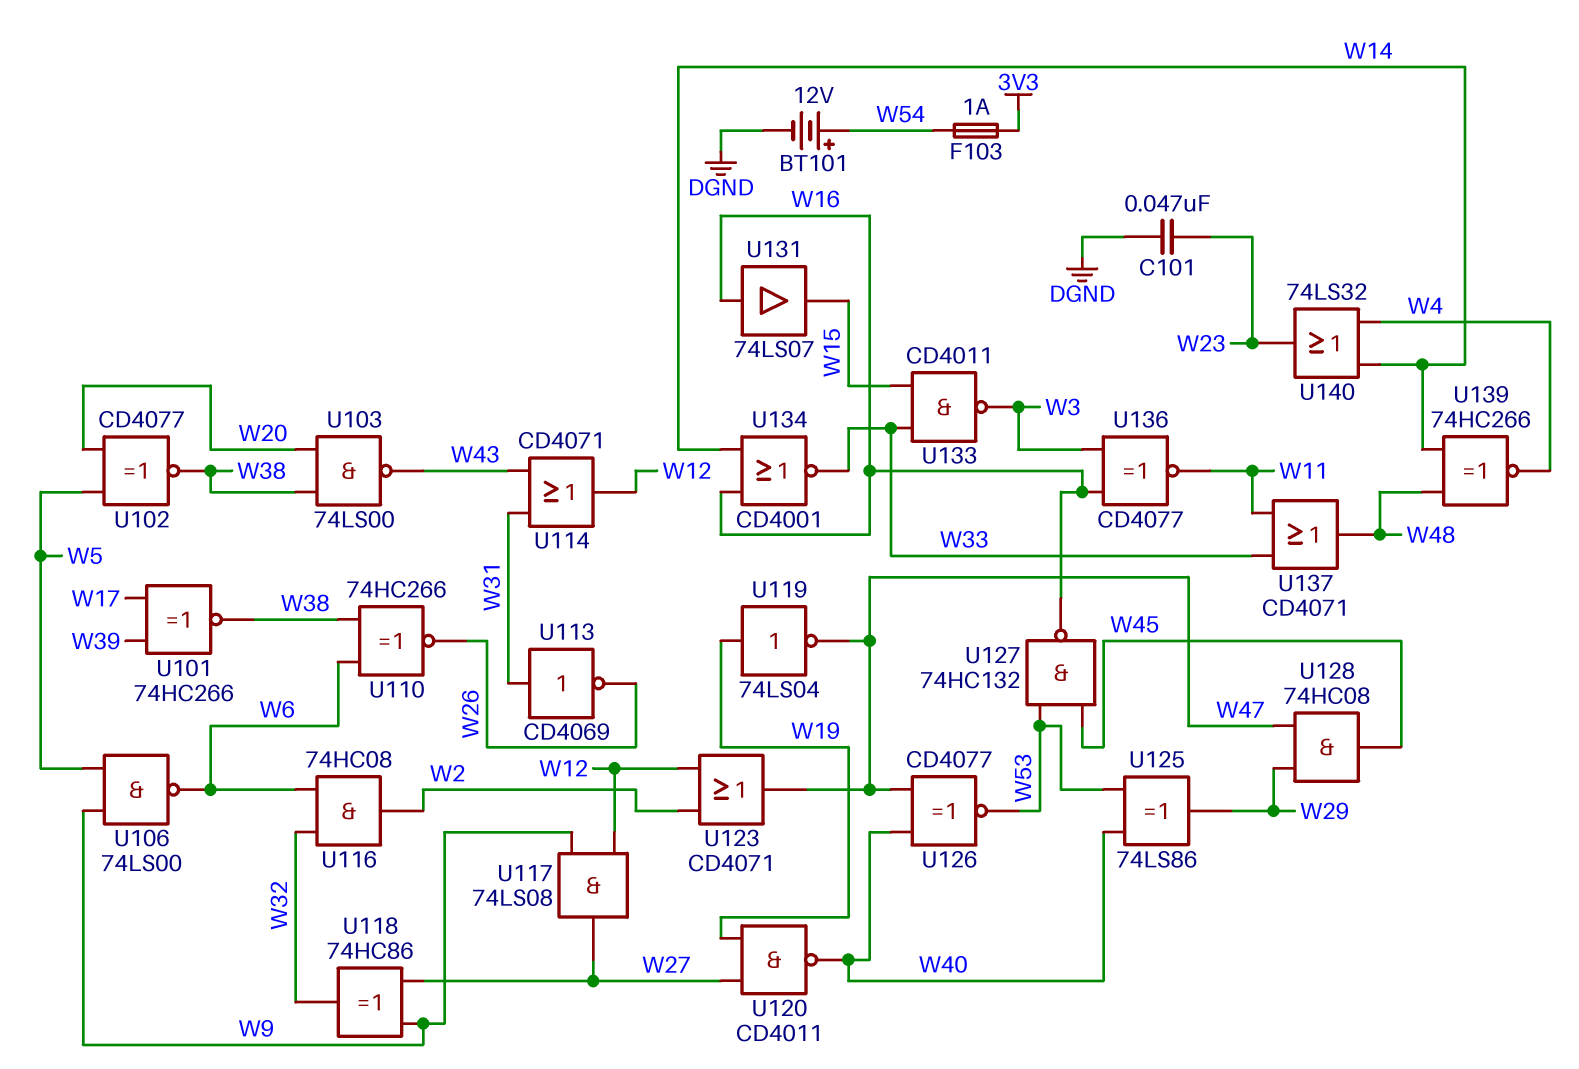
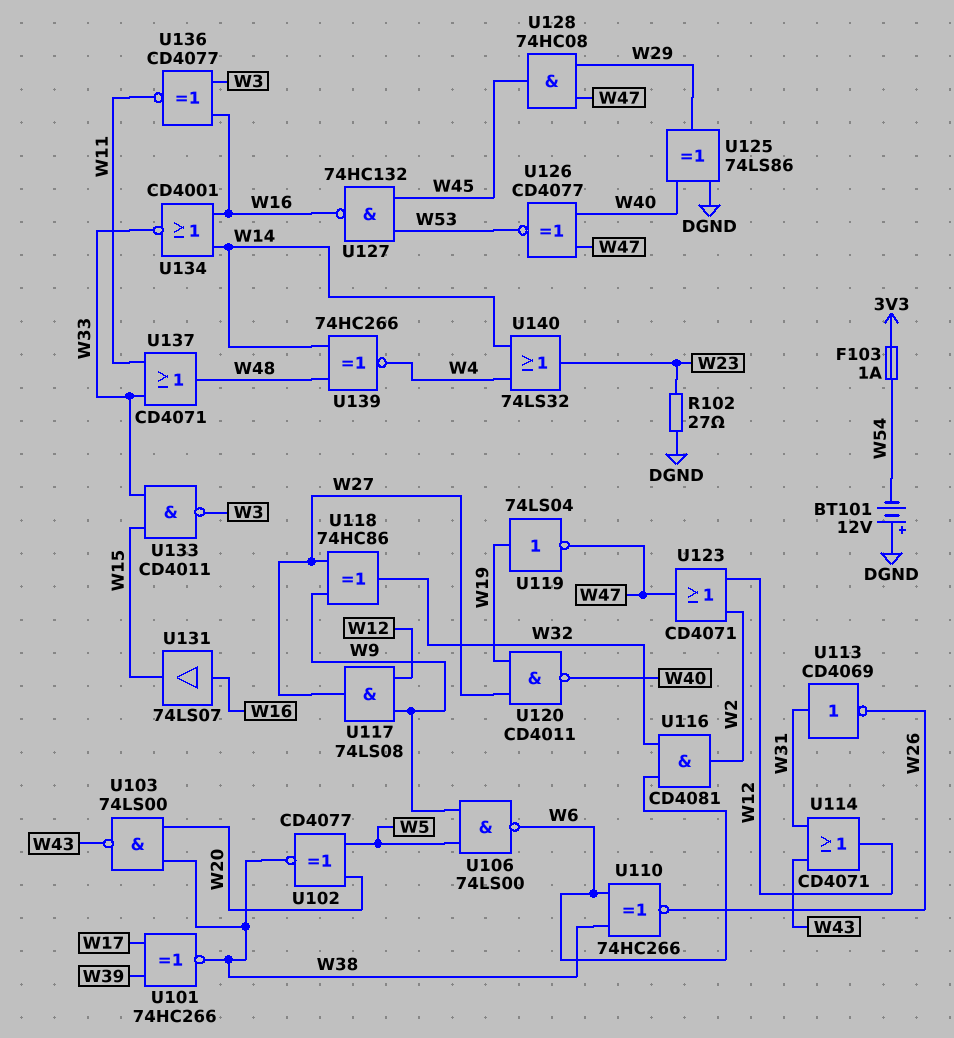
BT101: 12V (plus W54, minus DGND) -> 12V (plus DGND, minus W54)
C101: 47nF (DGND, W23) -> none
R102: none -> 27 (DGND, W23)
U116: AND 74HC08 (in W6, in W32, out W2) -> AND CD4081 (in W6, in W32, out W2)
U125: XOR 74LS86 (in W40, in W53, out W29) -> XOR 74LS86 (in DGND, in W40, out W29)

